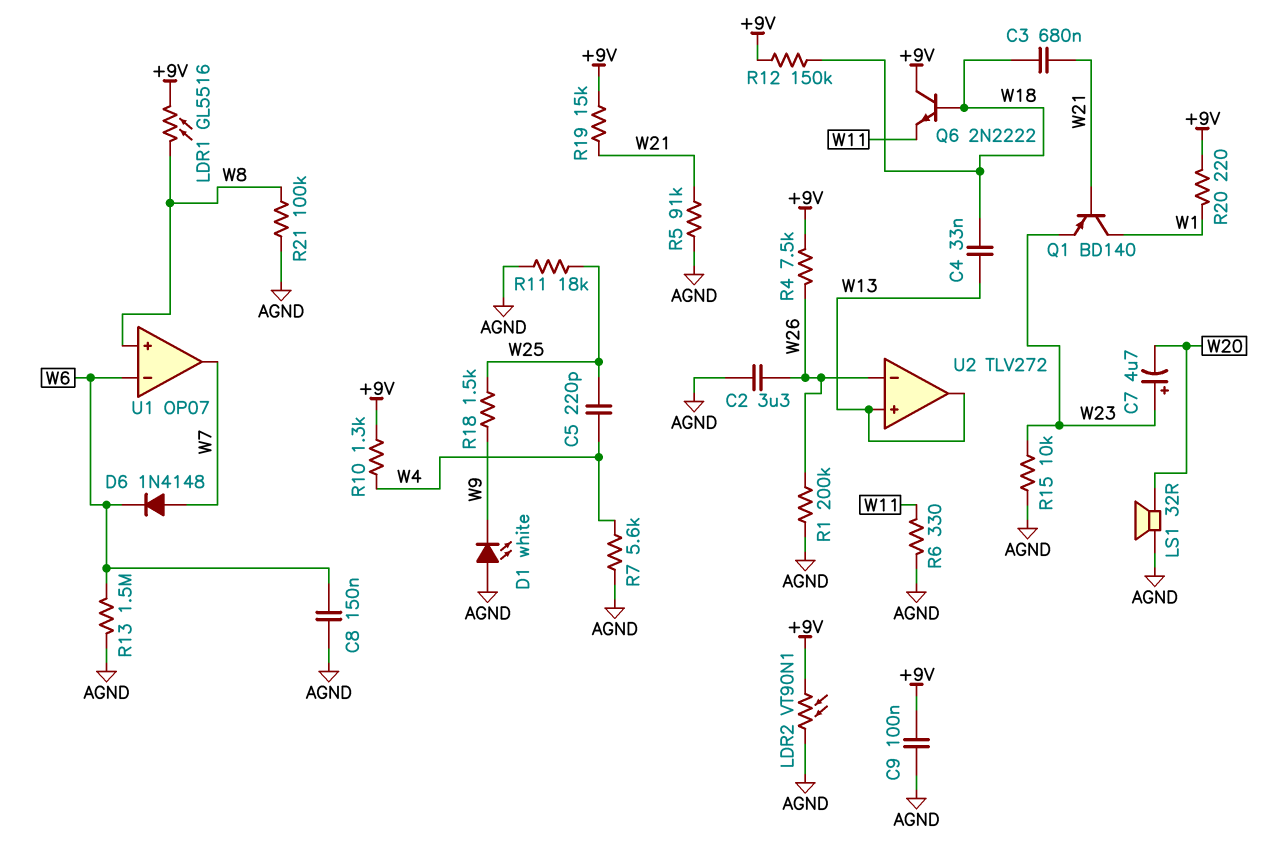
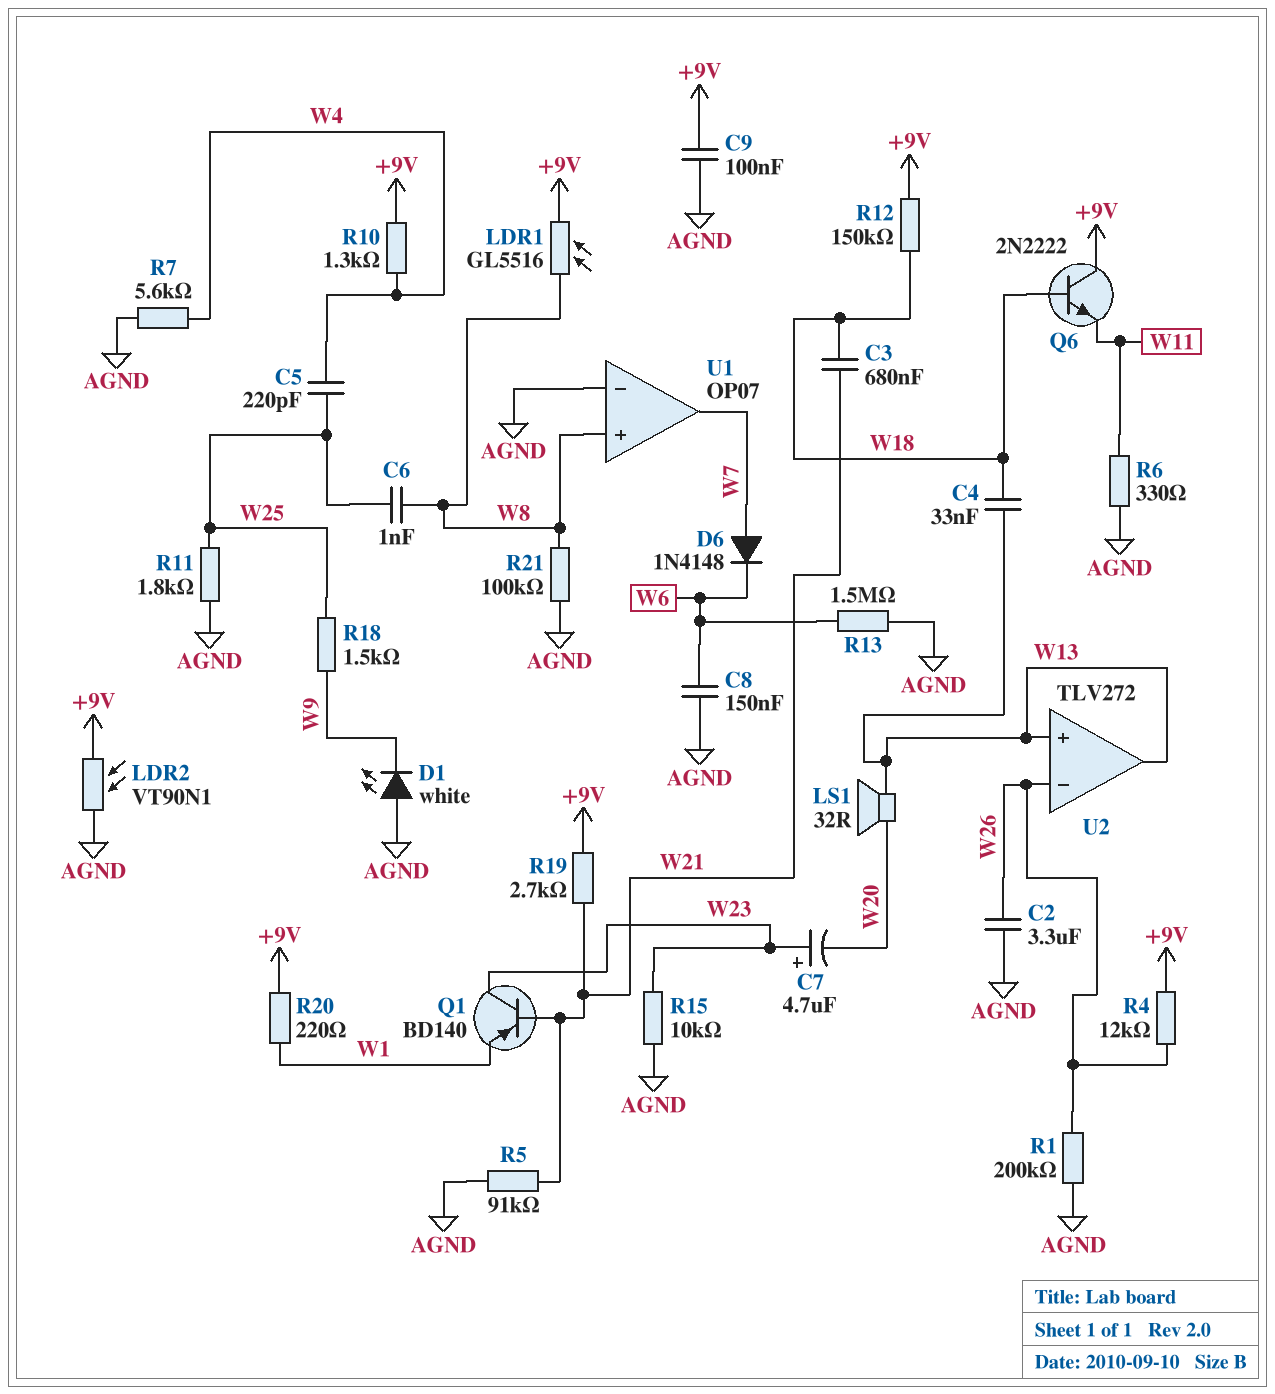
C6: none -> 1nF (W8, W25)
LS1: speaker 32R (AGND, W20) -> speaker 32R (W13, W20)
Q1: PNP BD140 (B W21, C W1, E W23) -> PNP BD140 (B W21, C W23, E W1)
R4: 7.5k (+9V, W26) -> 12k (+9V, W26)
R11: 18k (AGND, W25) -> 1.8k (AGND, W25)
R19: 15k (+9V, W21) -> 2.7k (+9V, W21)
U1 pin in-: W6 -> AGND

